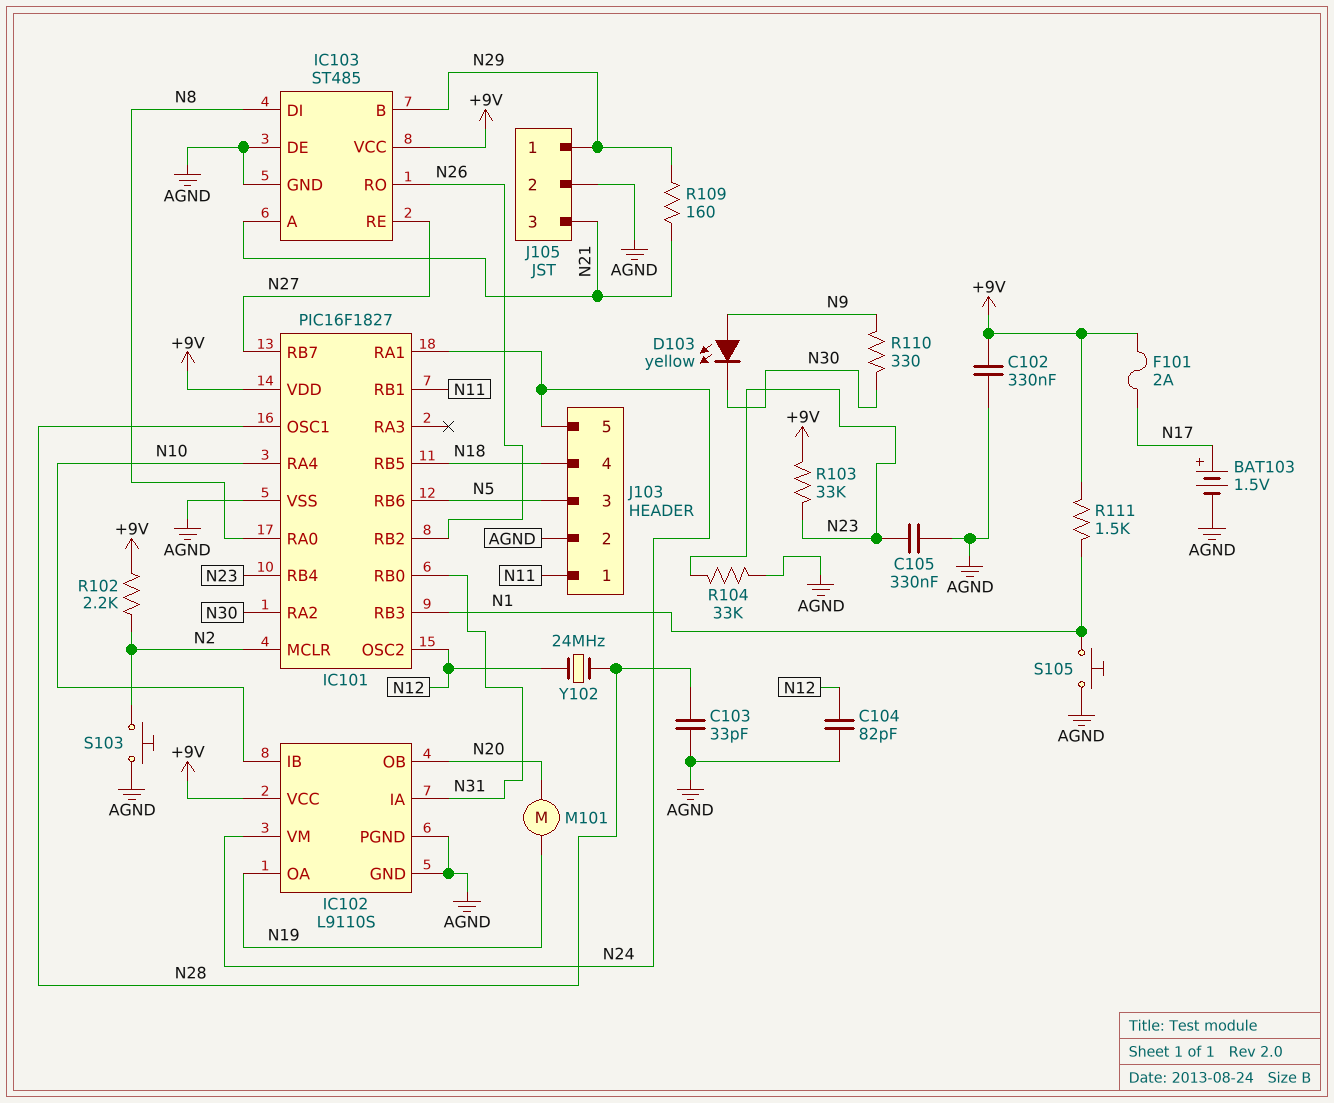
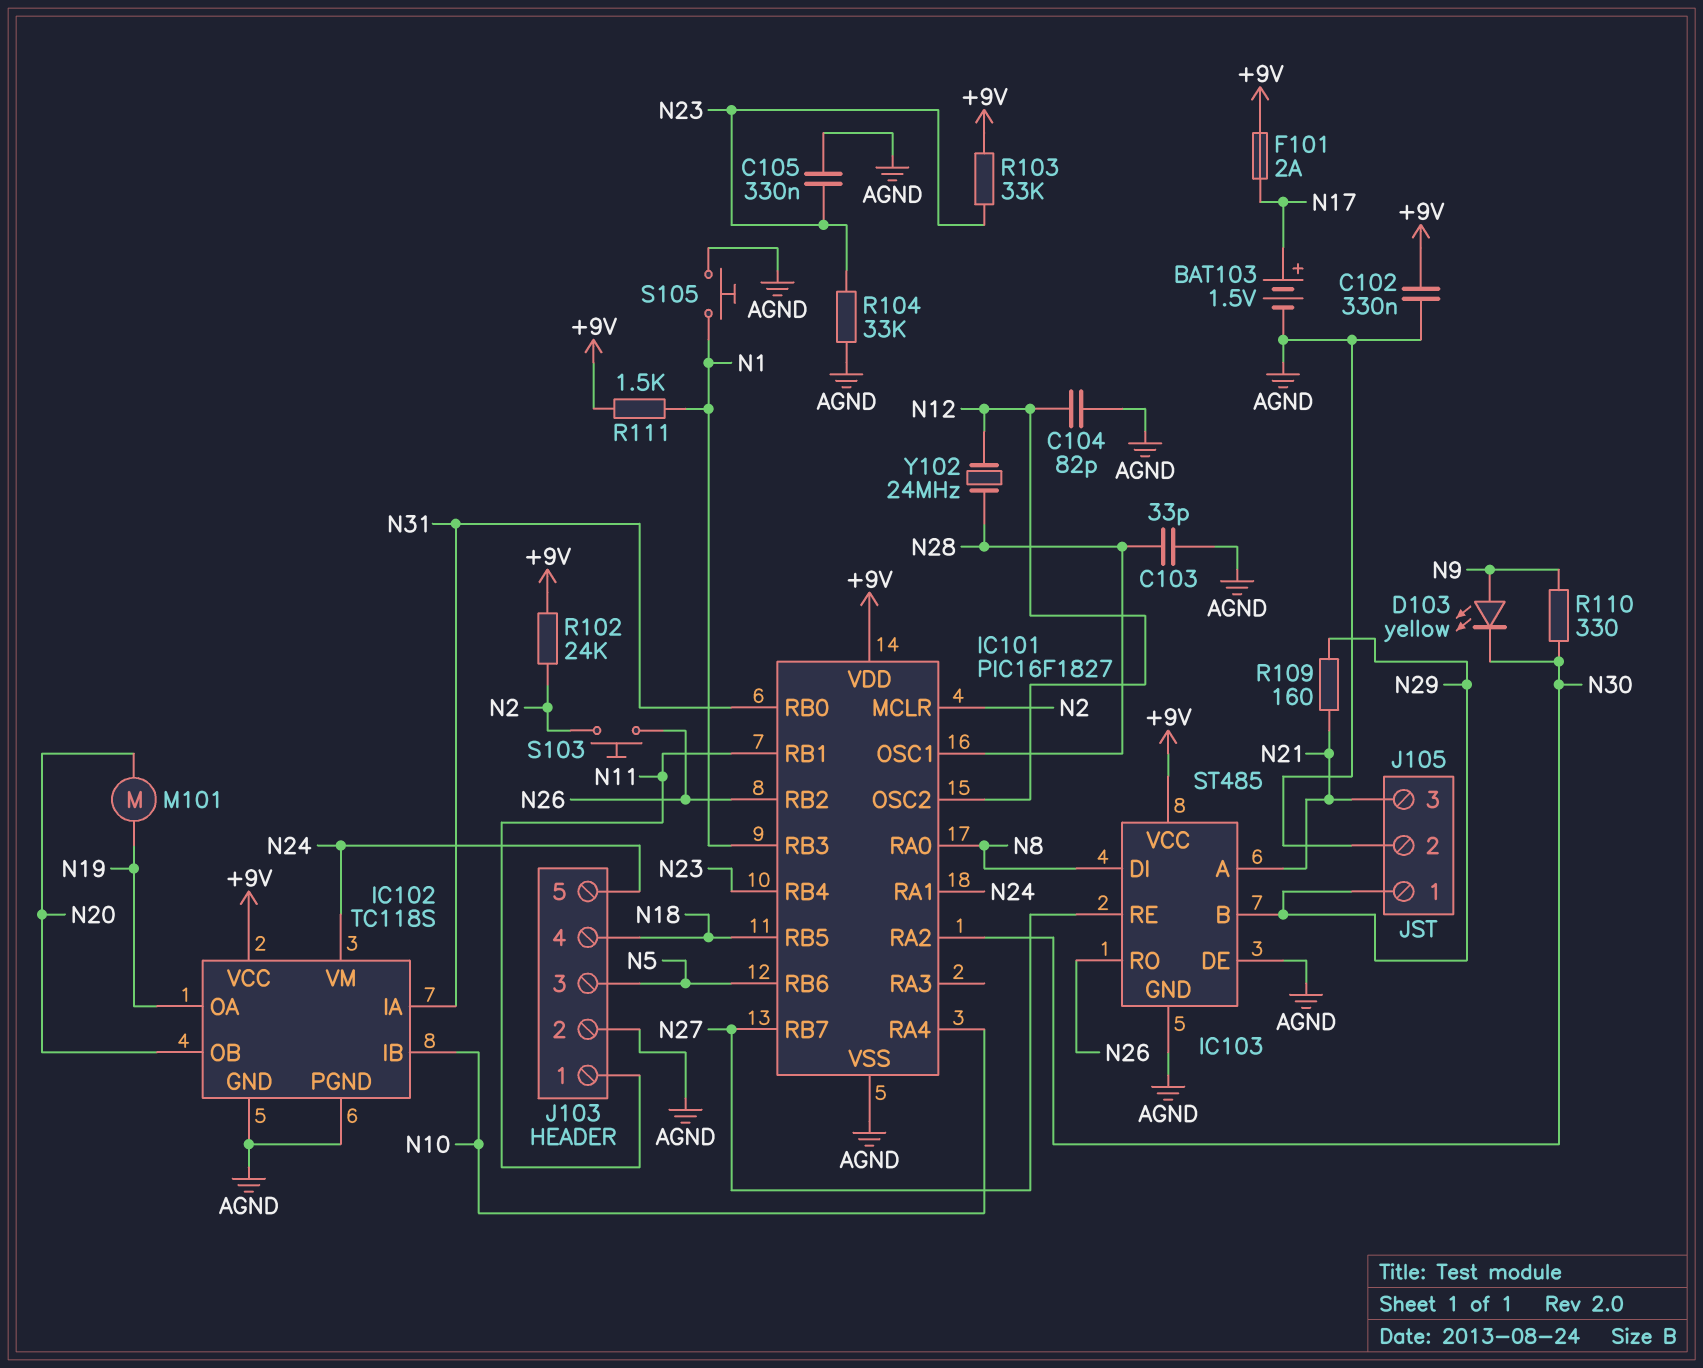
IC102: L9110S -> TC118S
R102: 2.2k (+9V, N2) -> 24k (+9V, N2)
S103: button (AGND, N2) -> button (N2, N26)

